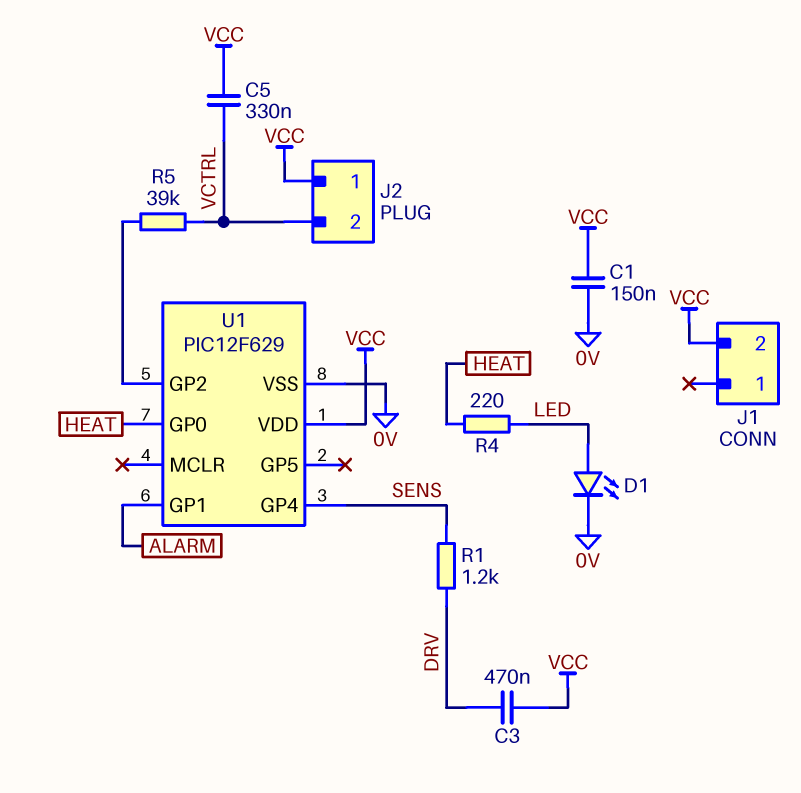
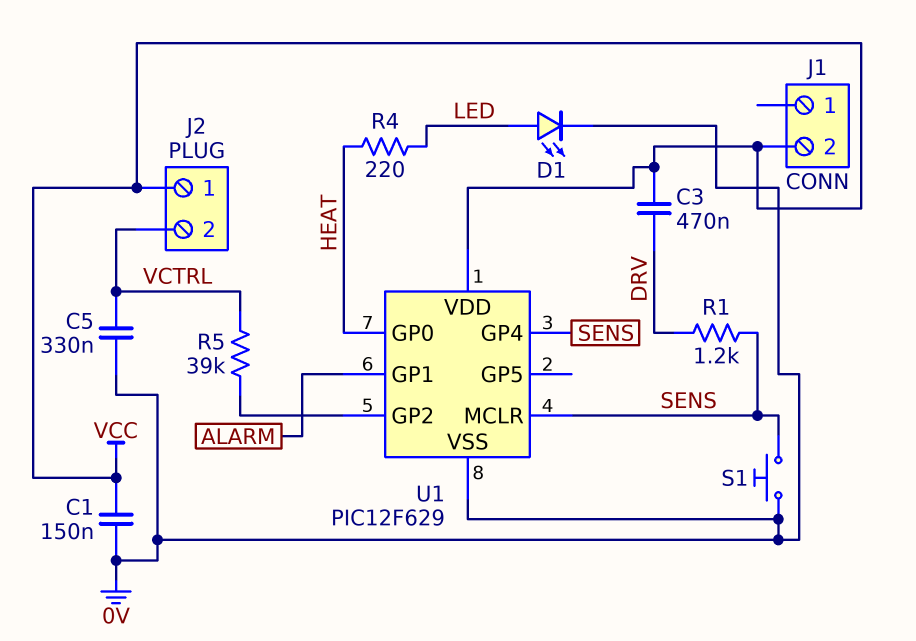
C5: 330nF (VCC, VCTRL) -> 330nF (0V, VCTRL)
S1: none -> button (0V, SENS)
U1 pin MCLR: none -> SENS

